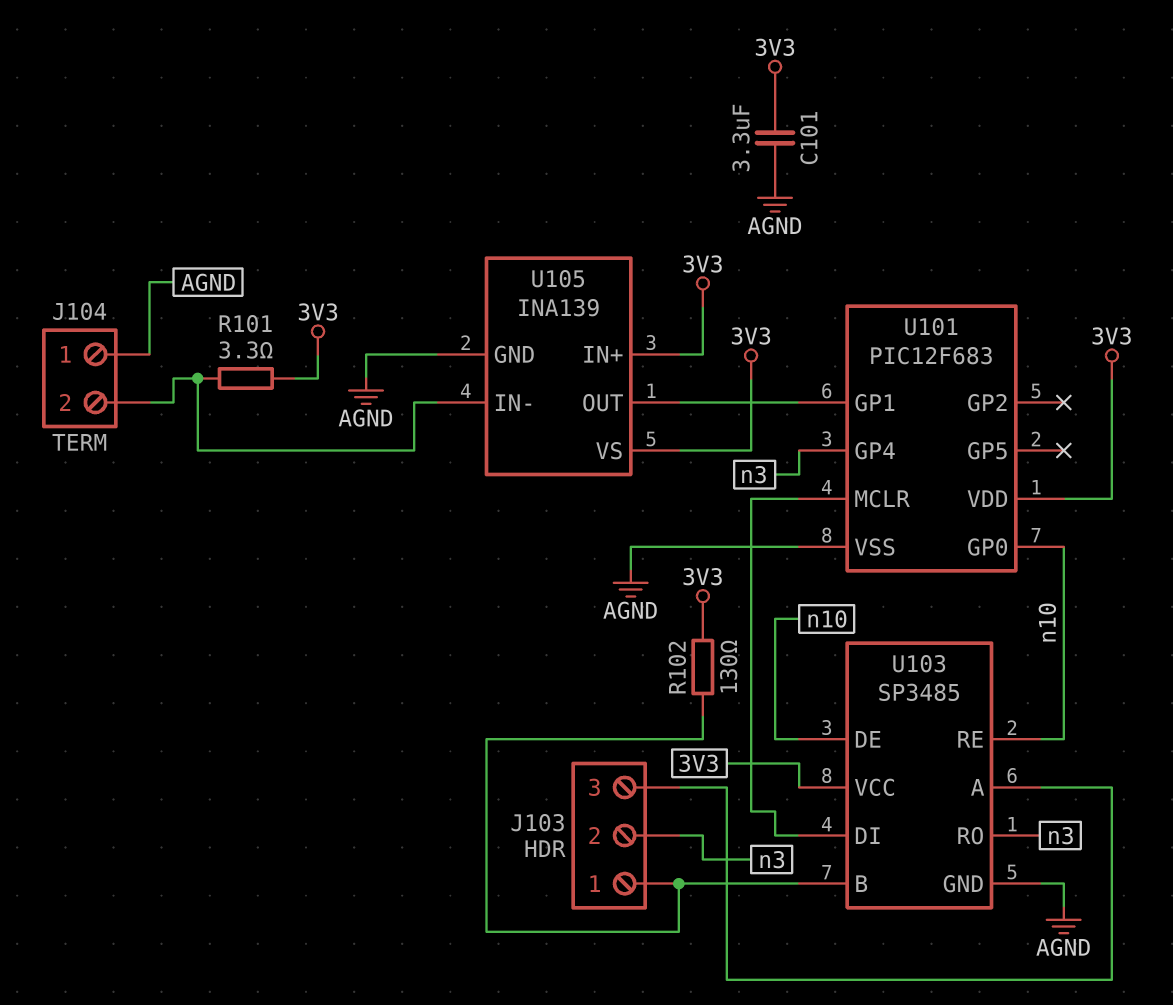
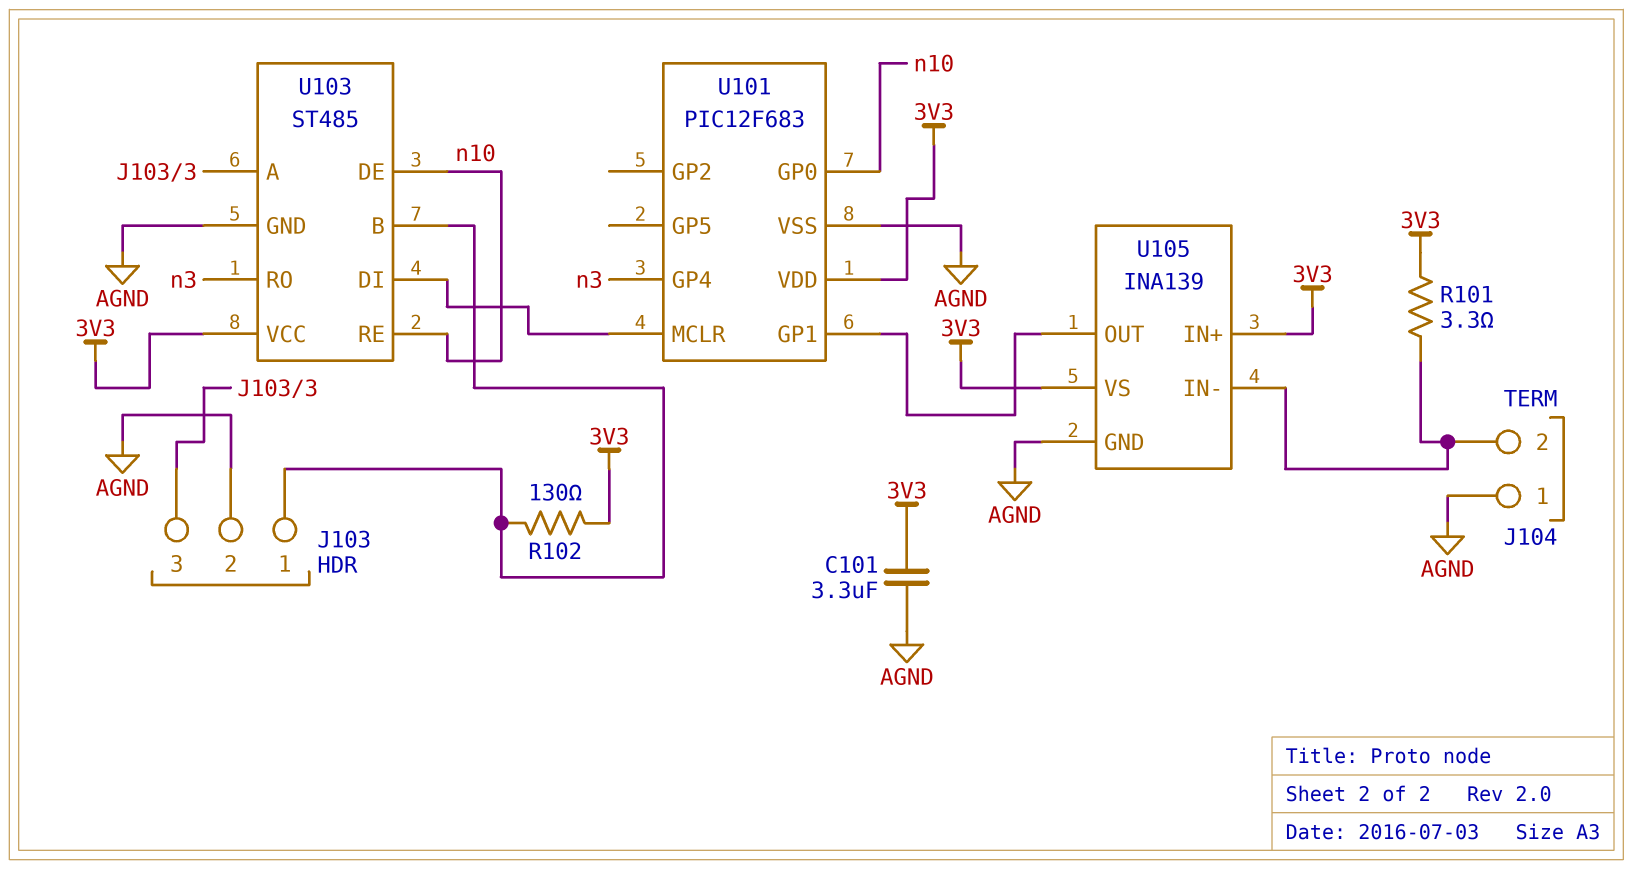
J103 pin 2: n3 -> AGND
U103: SP3485 -> ST485

